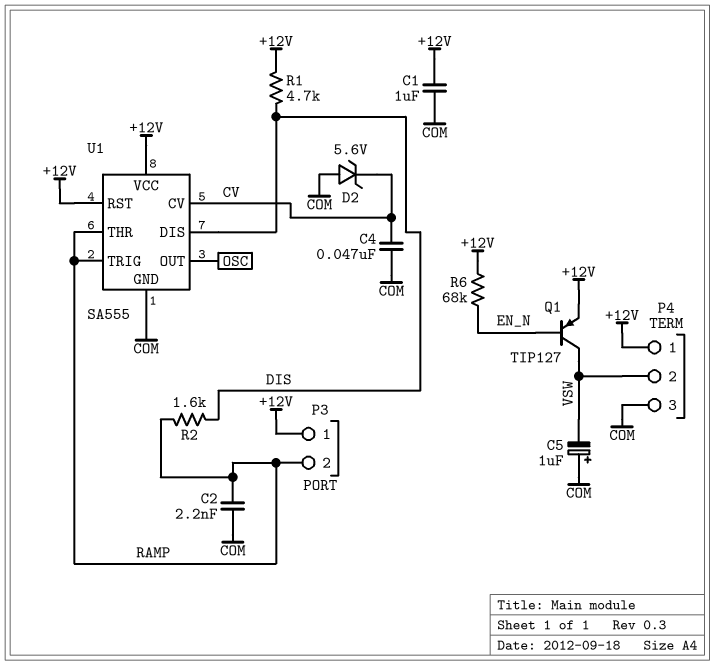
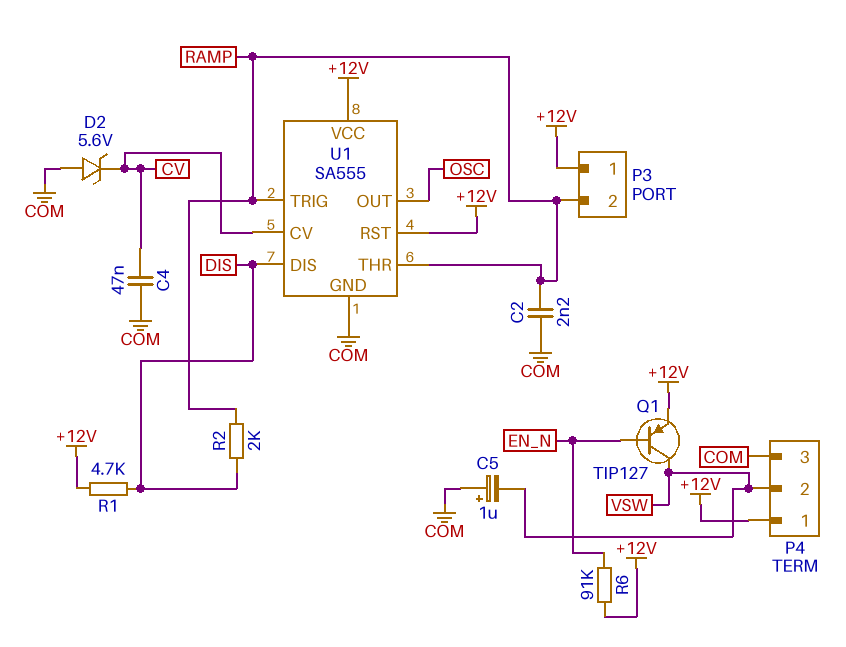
C1: 1uF (+12V, COM) -> none
R2: 1.6k (DIS, RAMP) -> 2k (DIS, RAMP)
R6: 68k (+12V, EN_N) -> 91k (+12V, EN_N)

